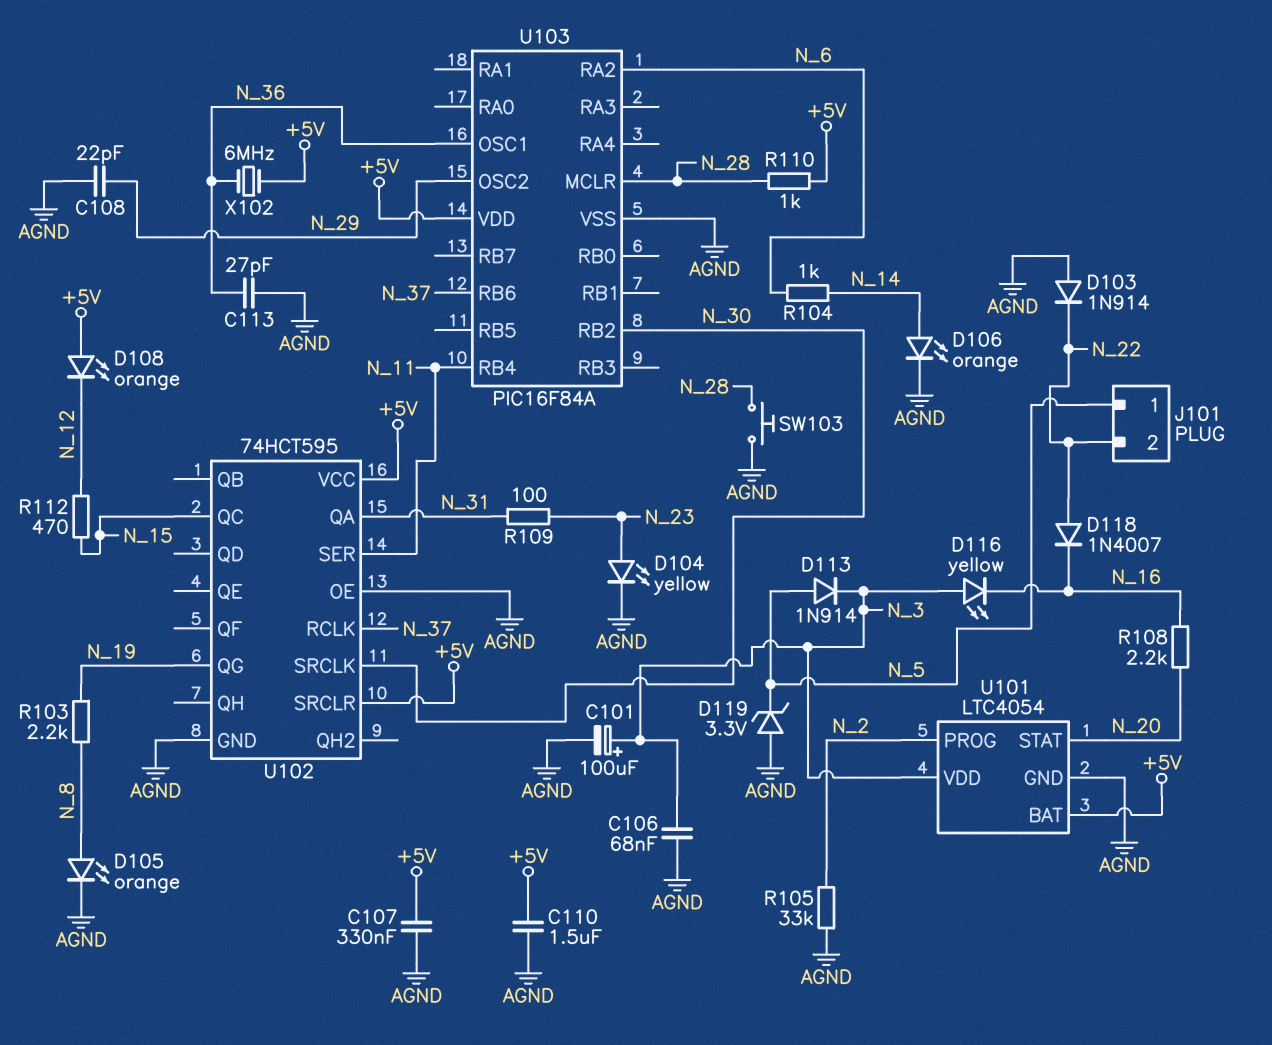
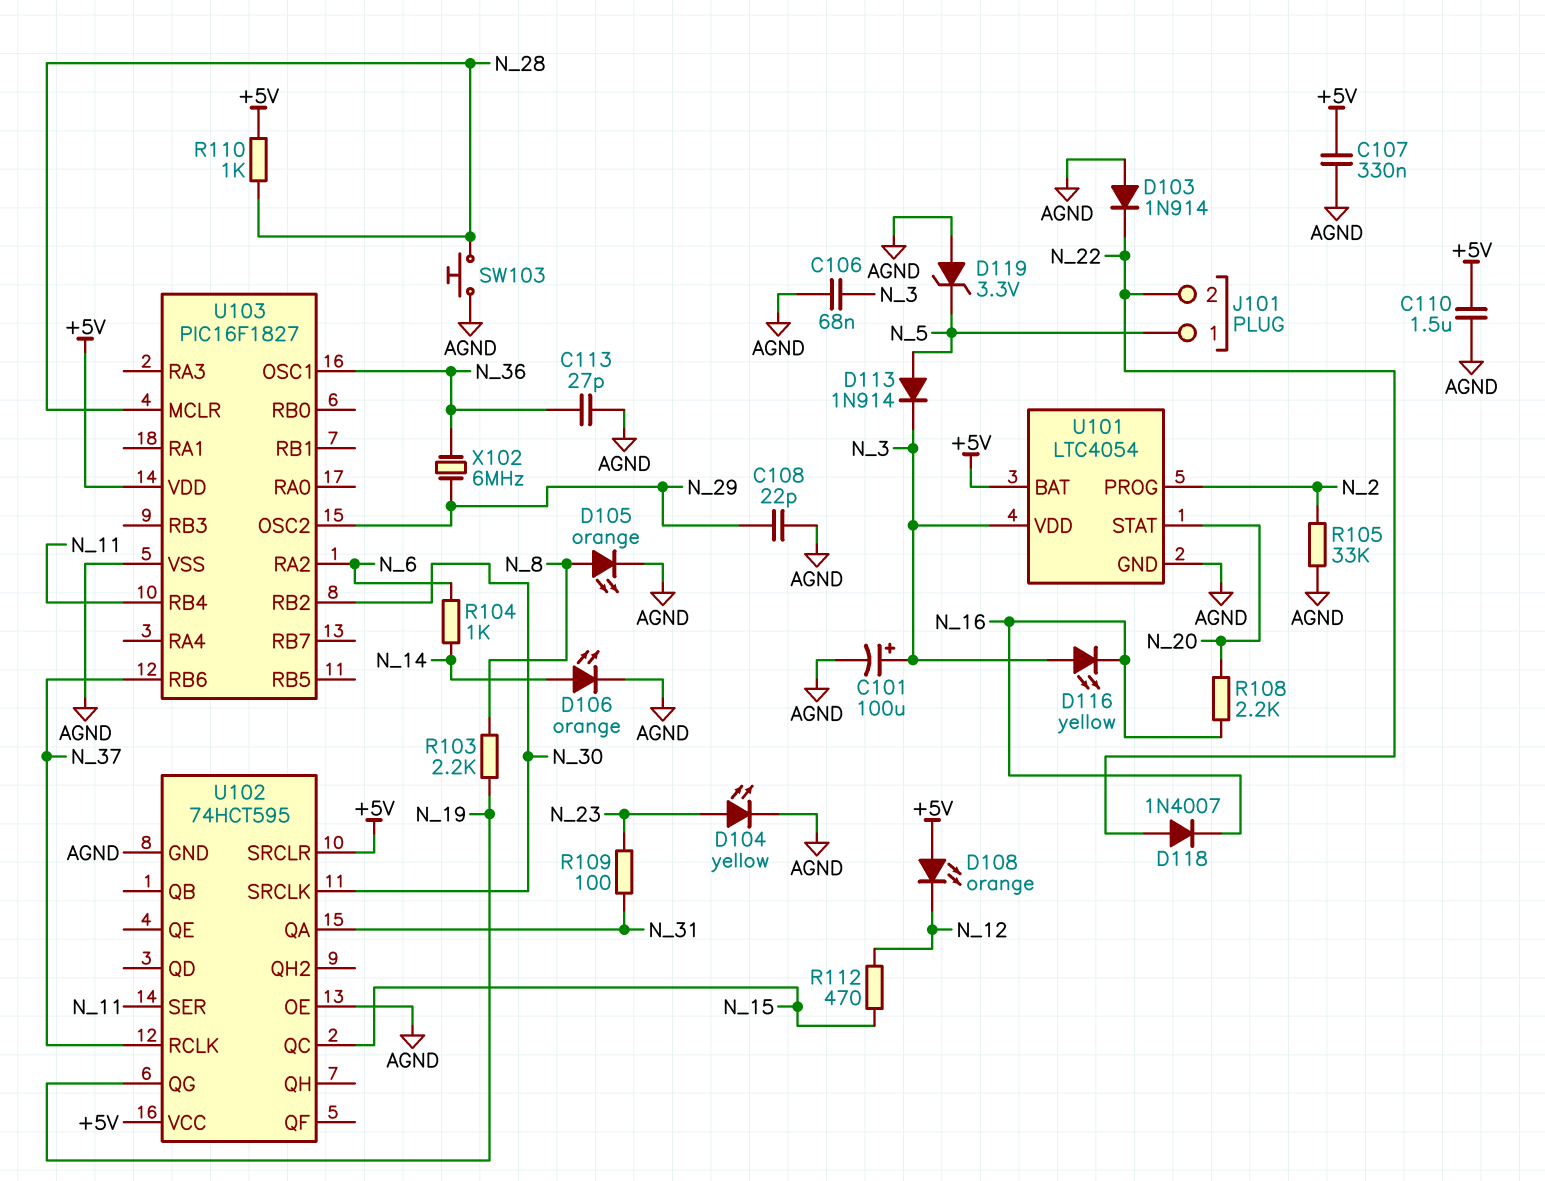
U103: PIC16F84A -> PIC16F1827
X102: 6MHz (+5V, N_36) -> 6MHz (N_29, N_36)

